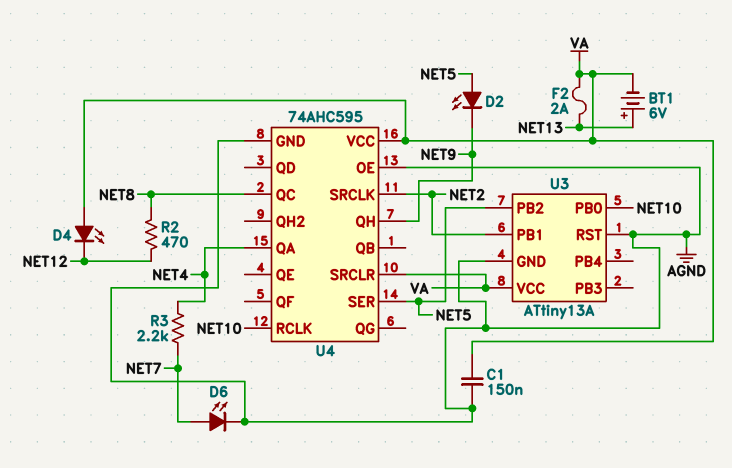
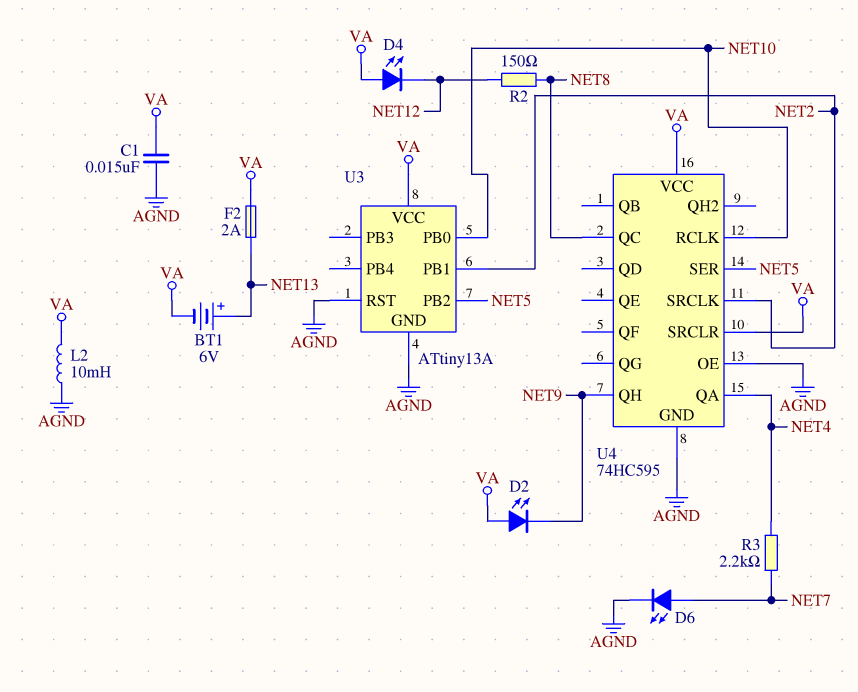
C1: 150nF (AGND, VA) -> 15nF (AGND, VA)
D2: LED (A NET5, K NET9) -> LED (A VA, K NET9)
L2: none -> 10mH (AGND, VA)
R2: 470 (NET8, NET12) -> 150 (NET8, NET12)
U4: 74AHC595 -> 74HC595

